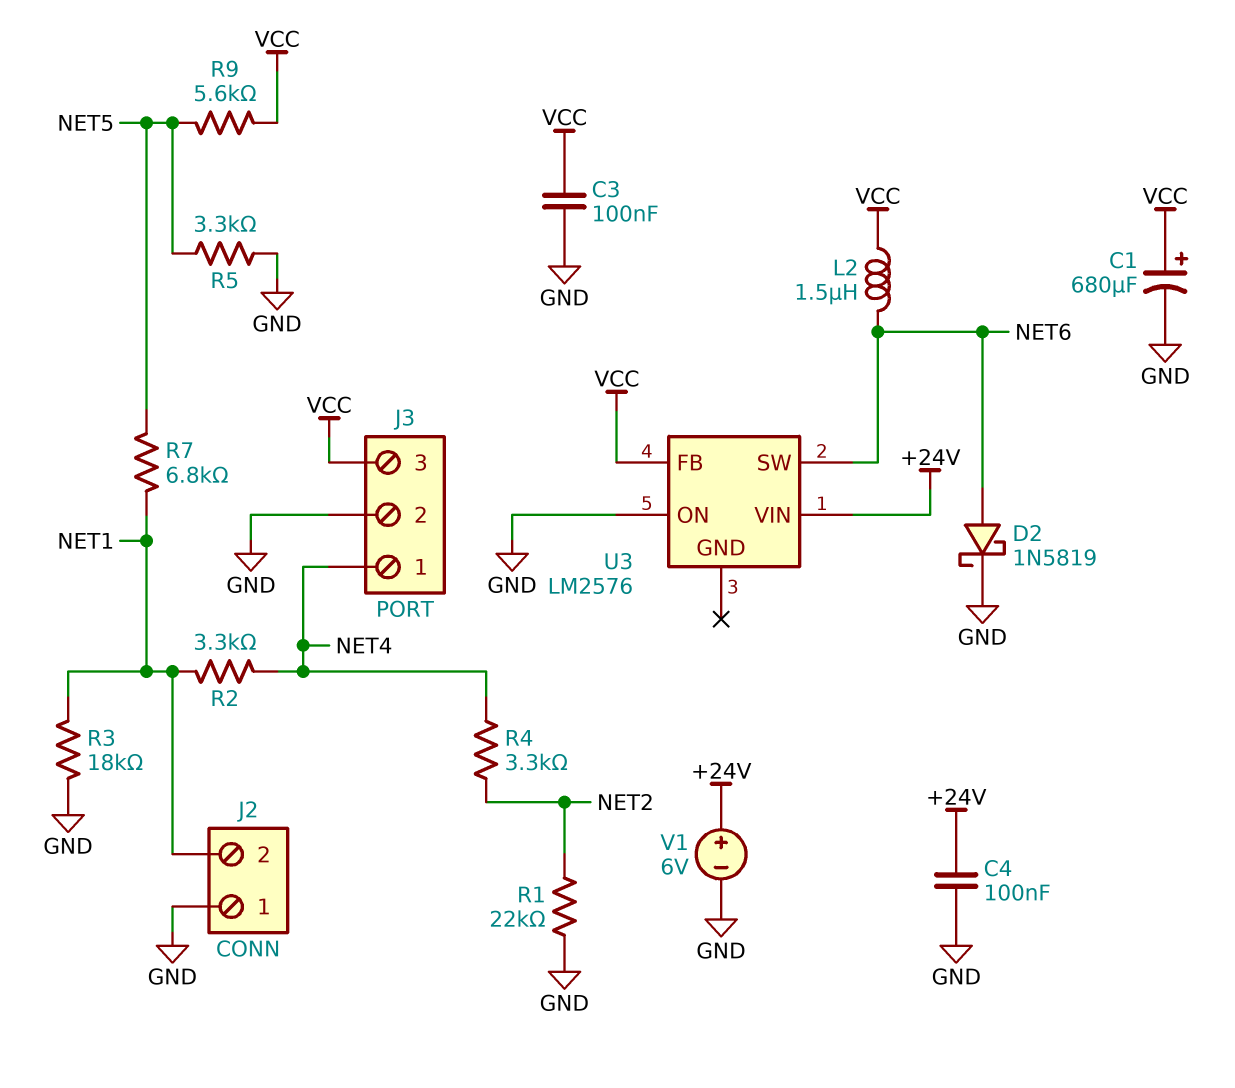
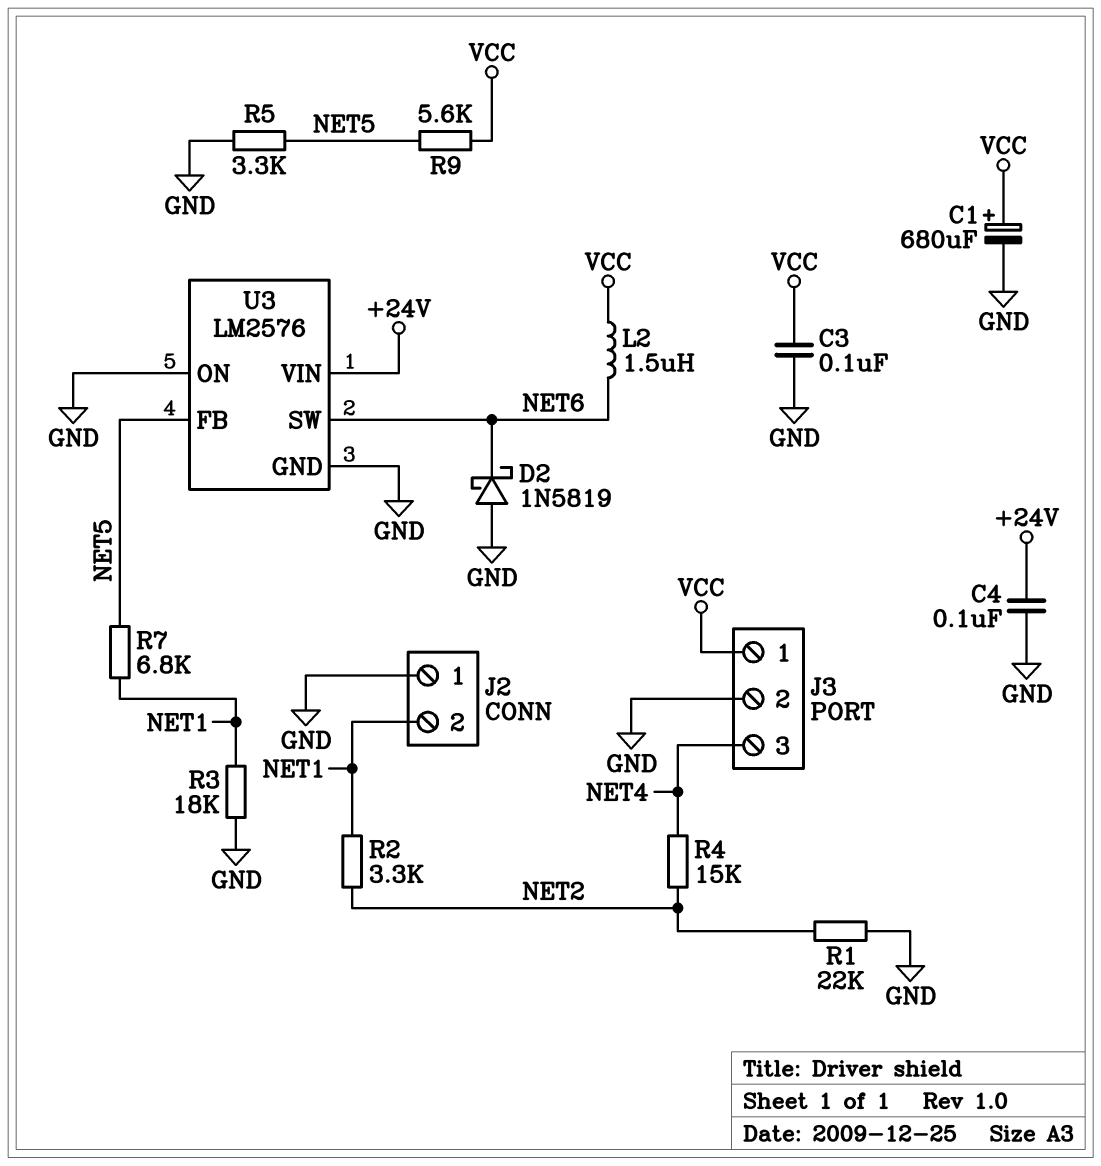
D2: schottky 1N5819 (A NET6, K GND) -> schottky 1N5819 (A GND, K NET6)
J3 pin 1: NET4 -> VCC
J3 pin 3: VCC -> NET4
R2: 3.3k (NET1, NET4) -> 3.3k (NET1, NET2)
R4: 3.3k (NET2, NET4) -> 15k (NET2, NET4)
U3 pin FB: VCC -> NET5
U3 pin GND: none -> GND
V1: 6V (plus +24V, minus GND) -> none

